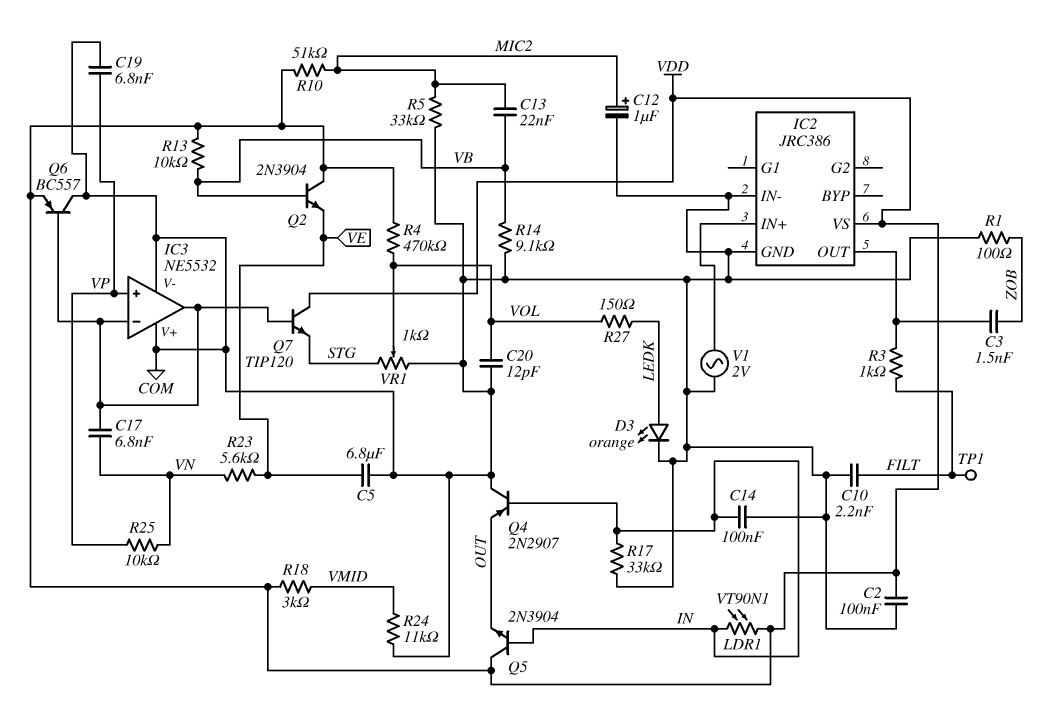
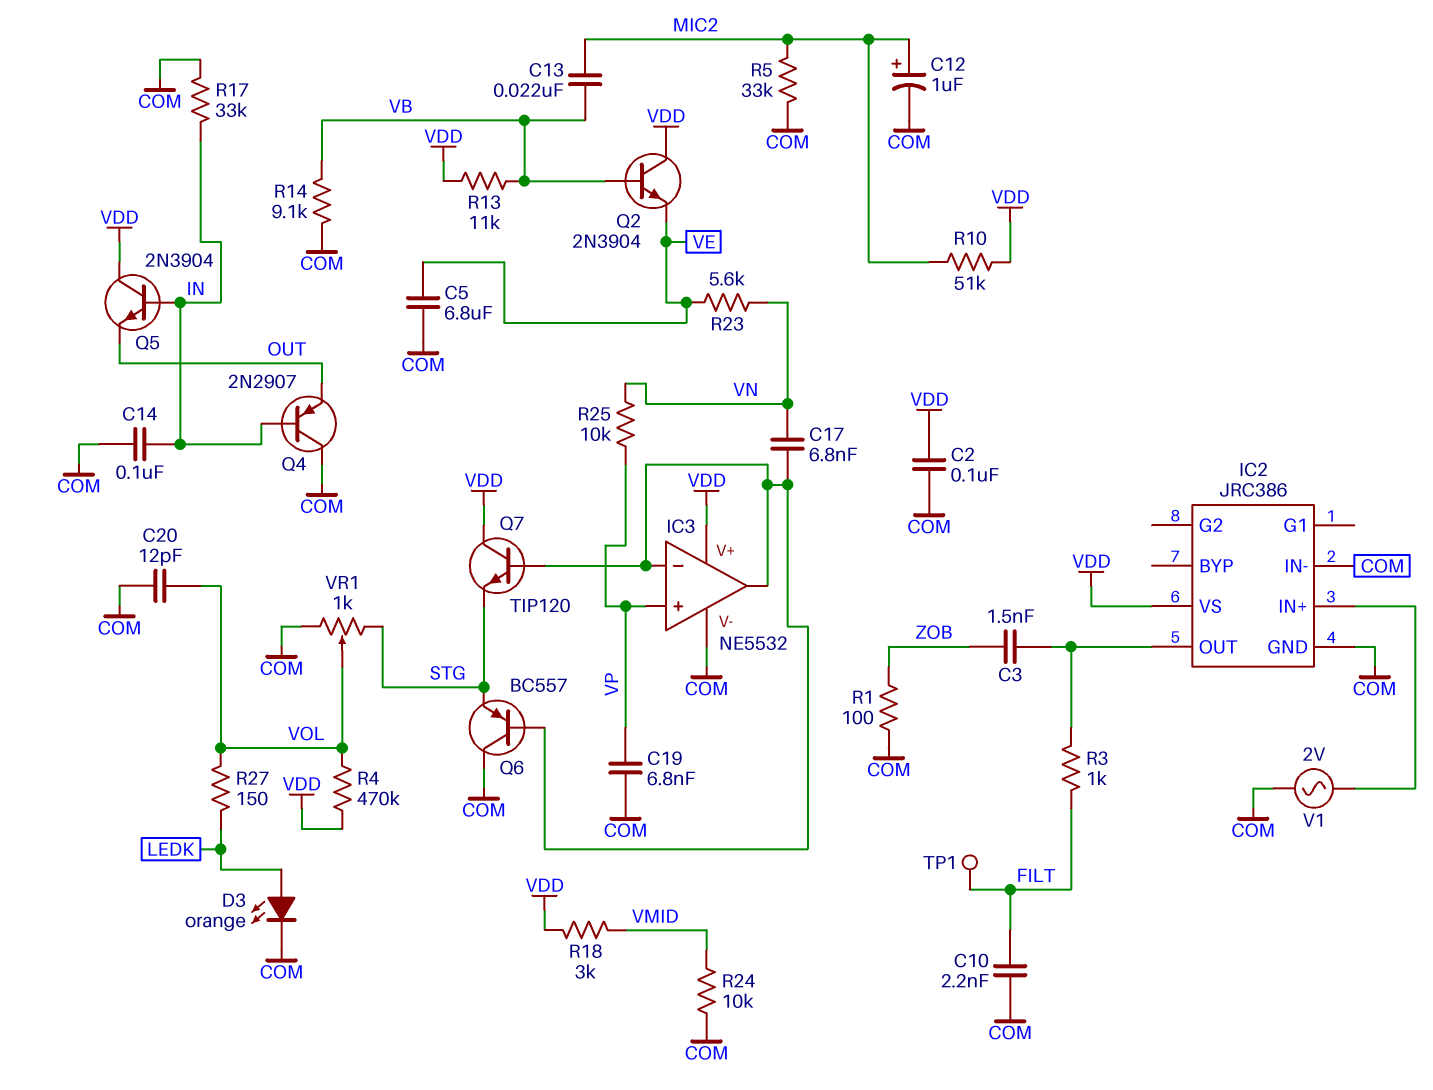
IC3 pin V+: COM -> VDD
LDR1: VT90N1 (IN, VDD) -> none
Q6: PNP BC557 (B IC3/in-, C COM, E VDD) -> PNP BC557 (B IC3/in-, C COM, E STG)
R13: 10k (VB, VDD) -> 11k (VB, VDD)
R24: 11k (COM, VMID) -> 10k (COM, VMID)

